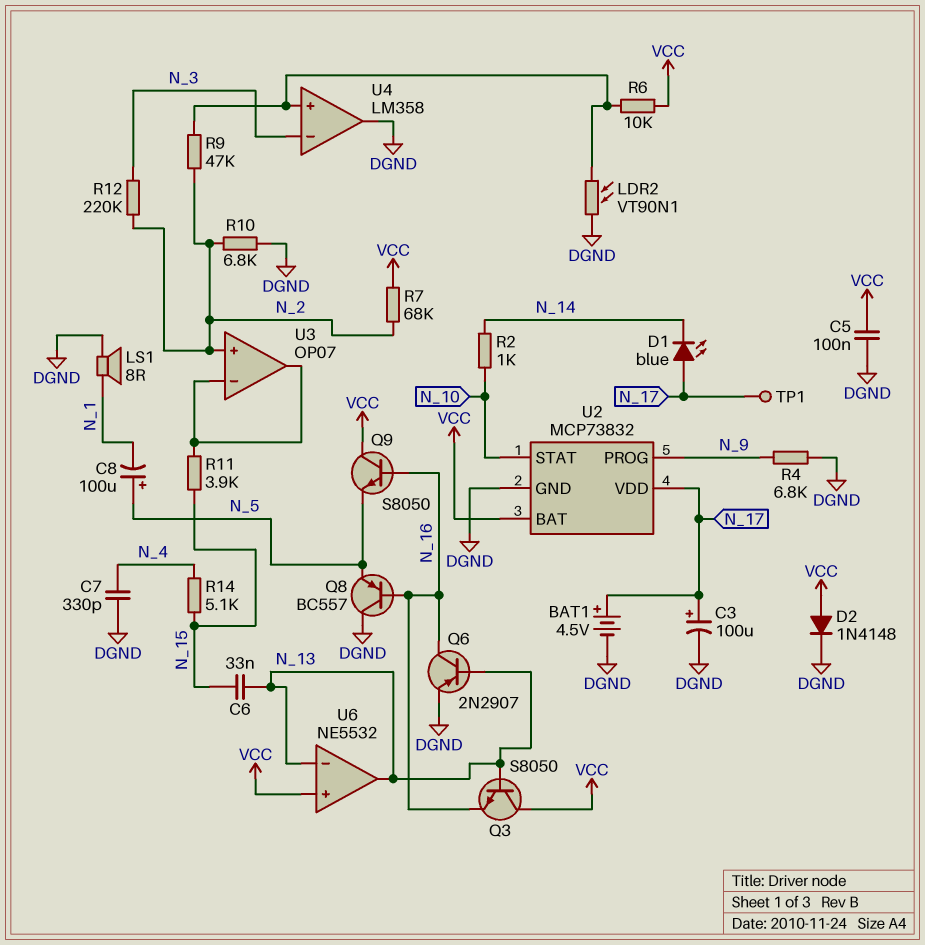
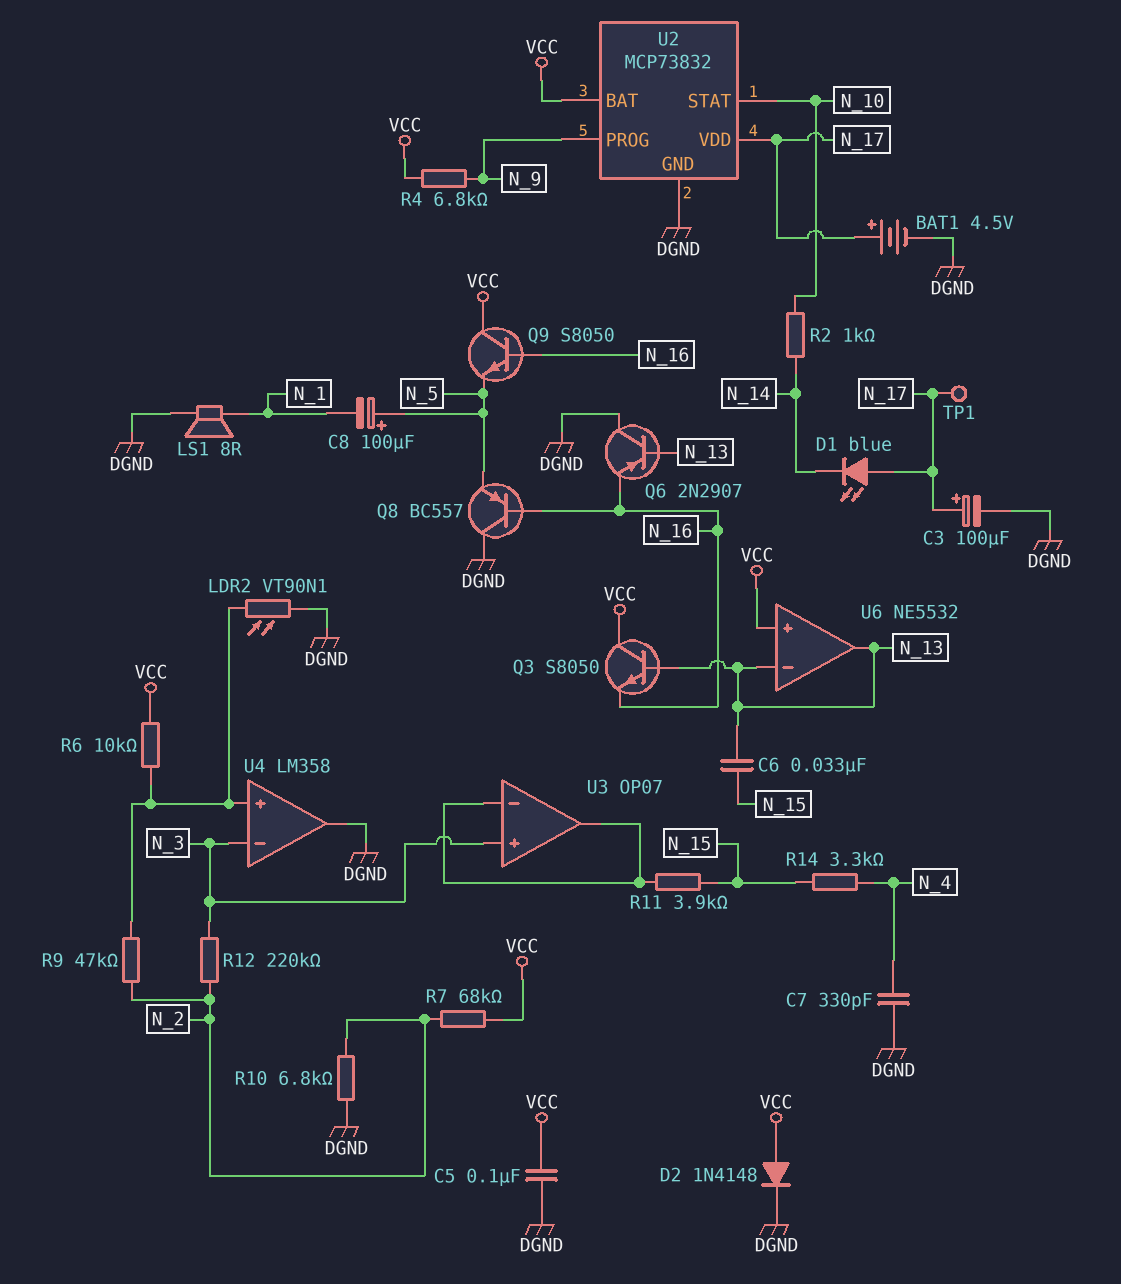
Q6: PNP 2N2907 (B N_13, C N_16, E DGND) -> PNP 2N2907 (B N_13, C DGND, E N_16)
R4: 6.8k (DGND, N_9) -> 6.8k (N_9, VCC)
R14: 5.1k (N_4, N_15) -> 3.3k (N_4, N_15)
U3 pin in+: N_2 -> N_3

